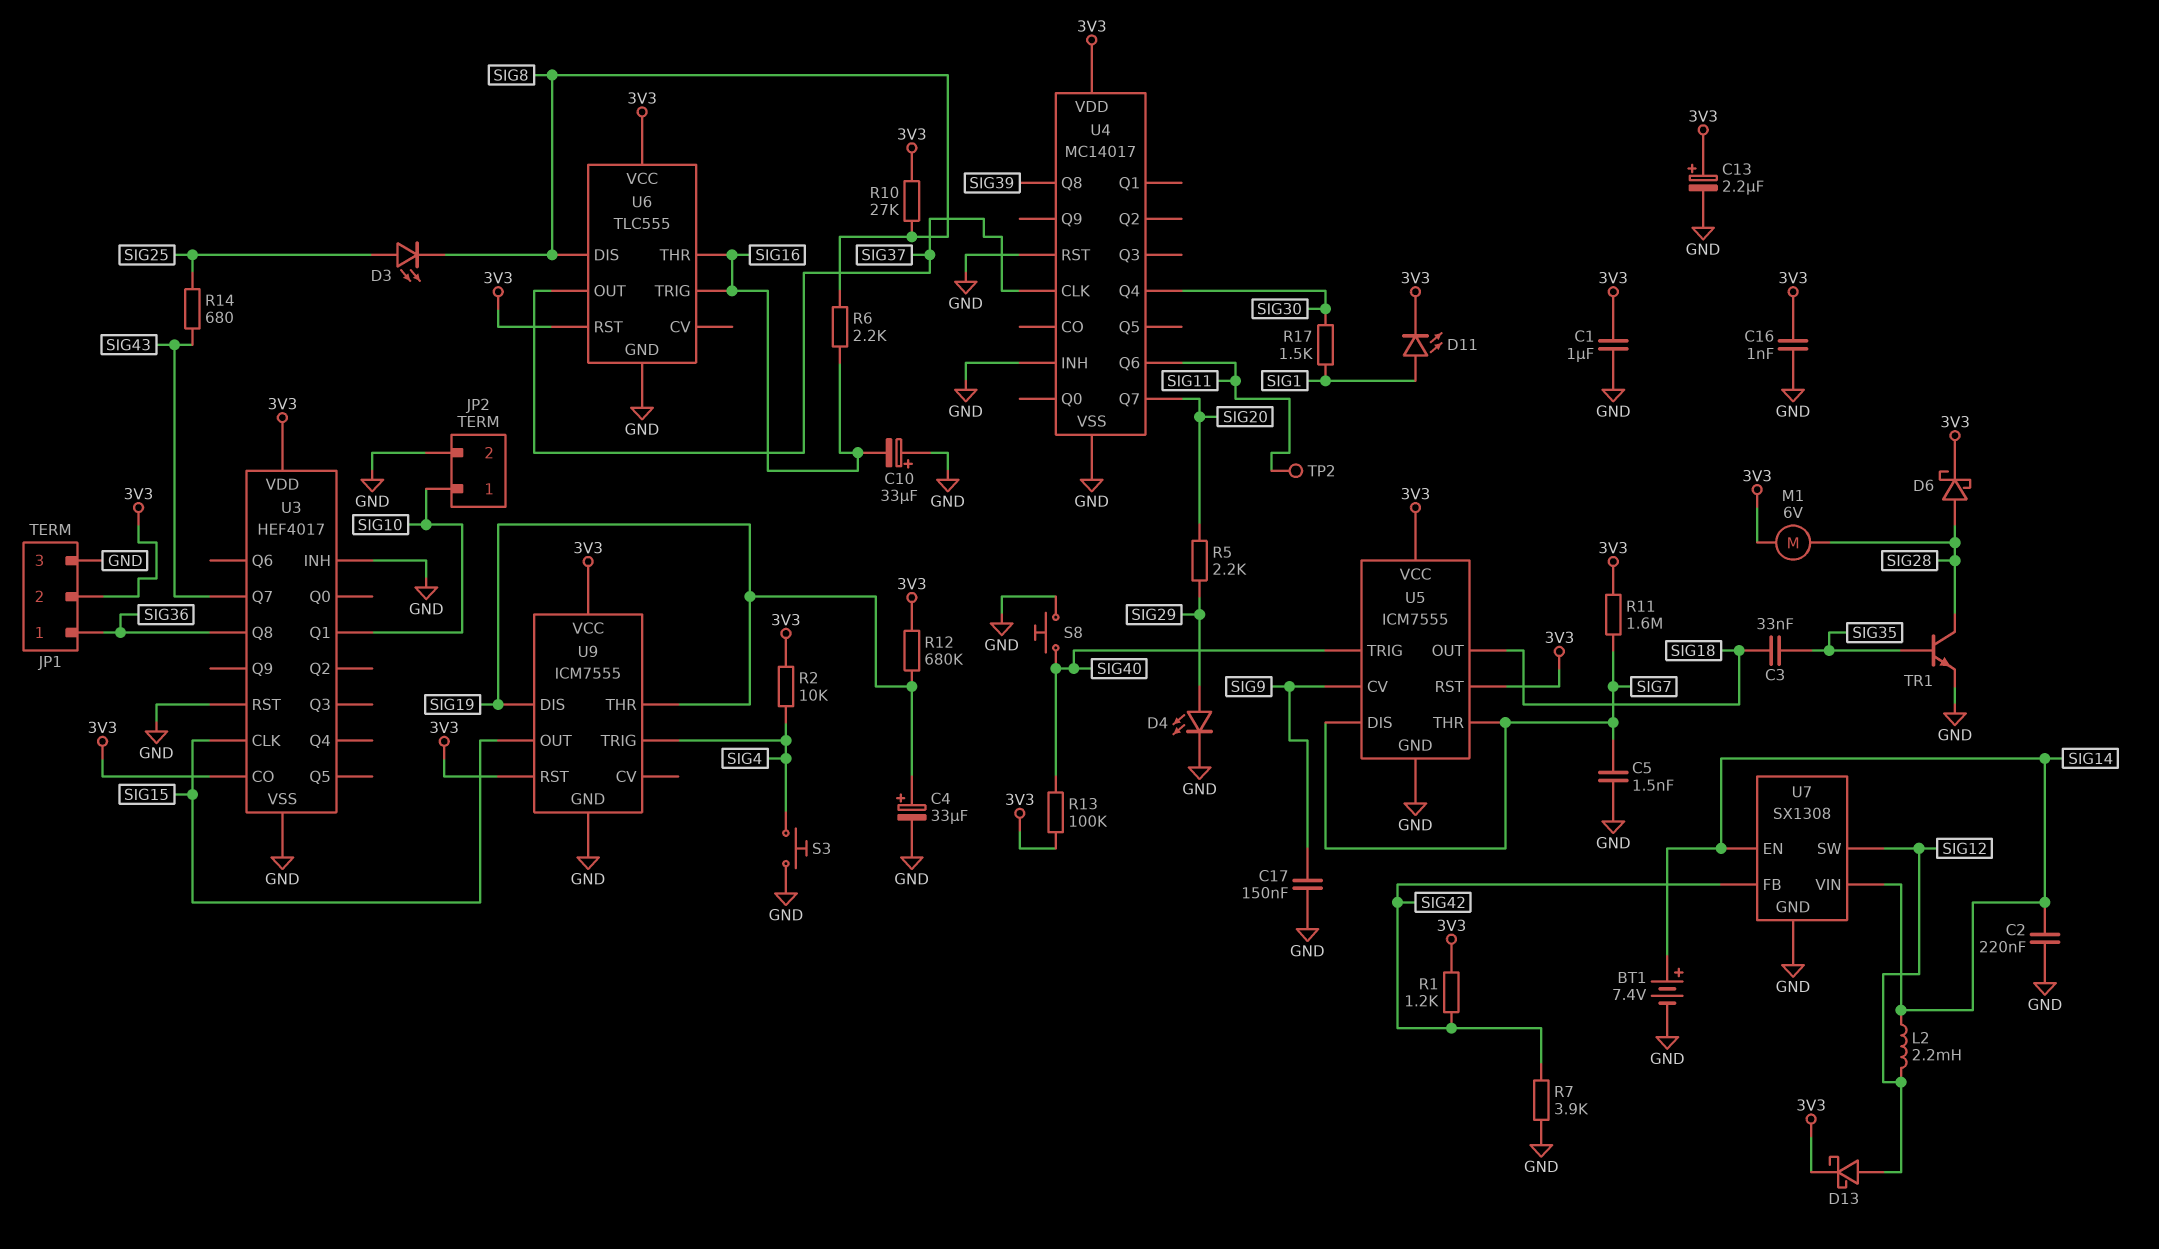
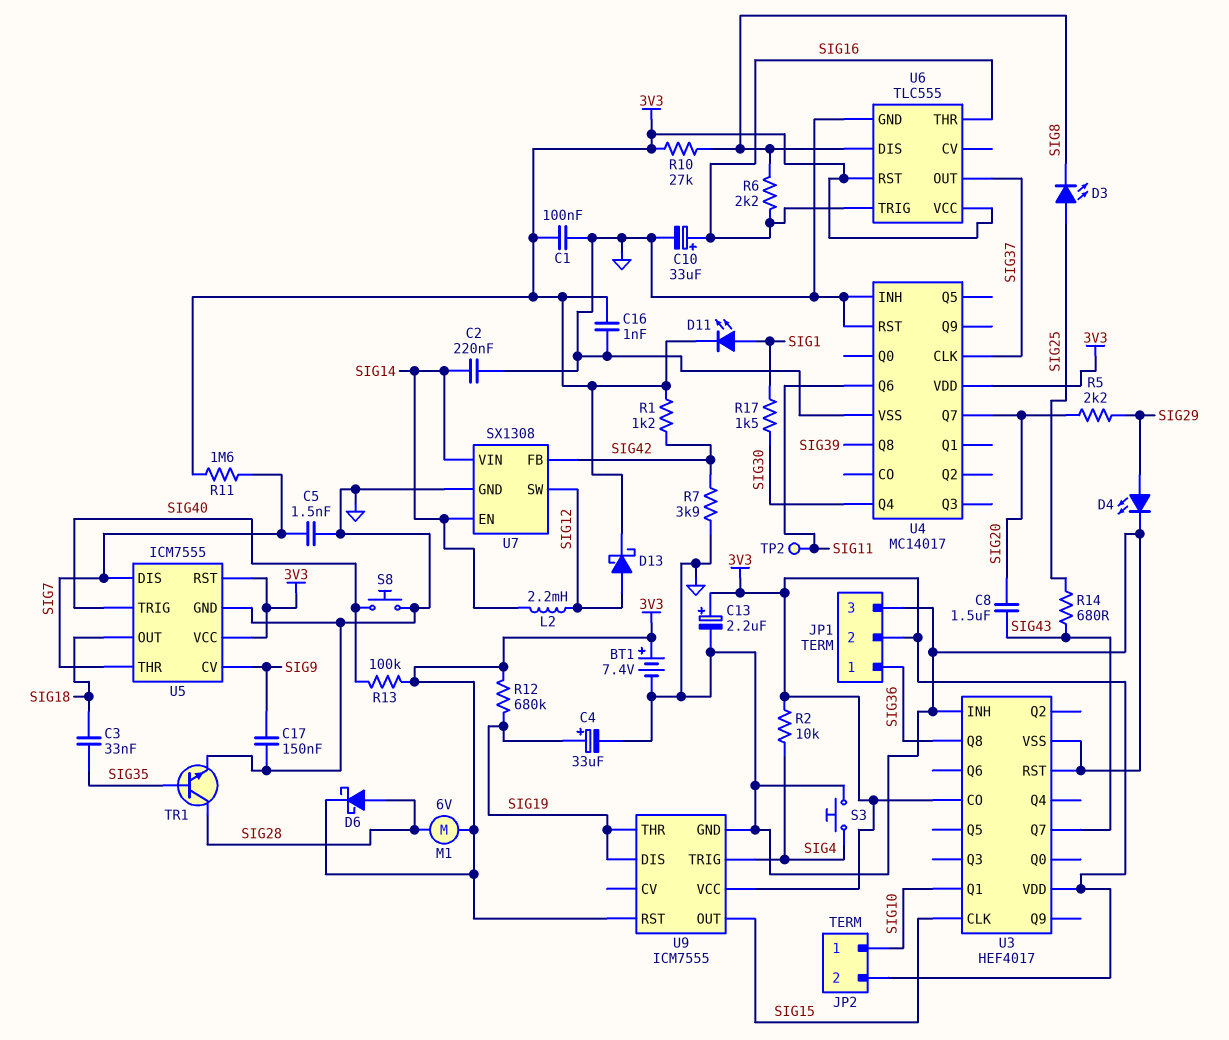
BT1: 7.4V (plus SIG14, minus GND) -> 7.4V (plus 3V3, minus GND)
C1: 1uF (3V3, GND) -> 100nF (3V3, GND)
C8: none -> 1.5uF (SIG20, SIG43)
C10: 33uF (plus GND, minus SIG16) -> 33uF (plus SIG16, minus GND)
JP2 pin 2: GND -> 3V3

